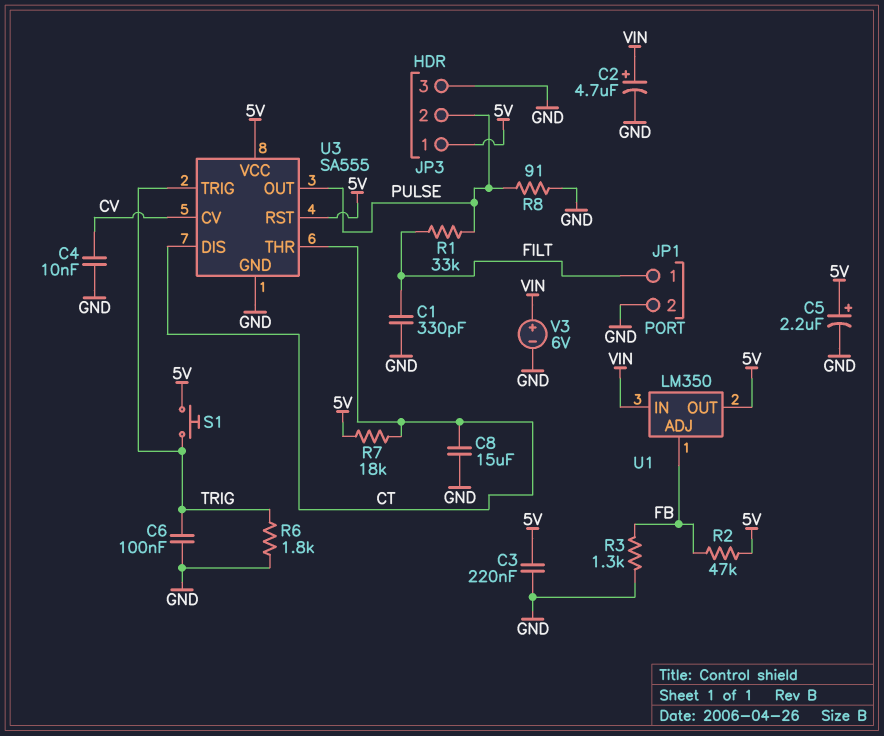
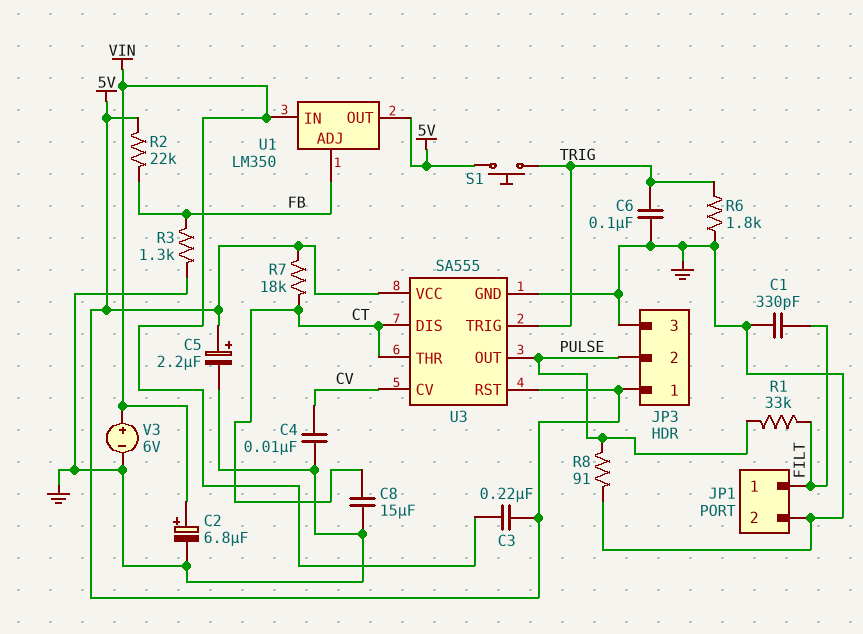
C2: 4.7uF (plus VIN, minus GND) -> 6.8uF (plus VIN, minus GND)
C3: 220nF (5V, GND) -> 220nF (5V, VIN)
R2: 47k (5V, FB) -> 22k (5V, FB)

